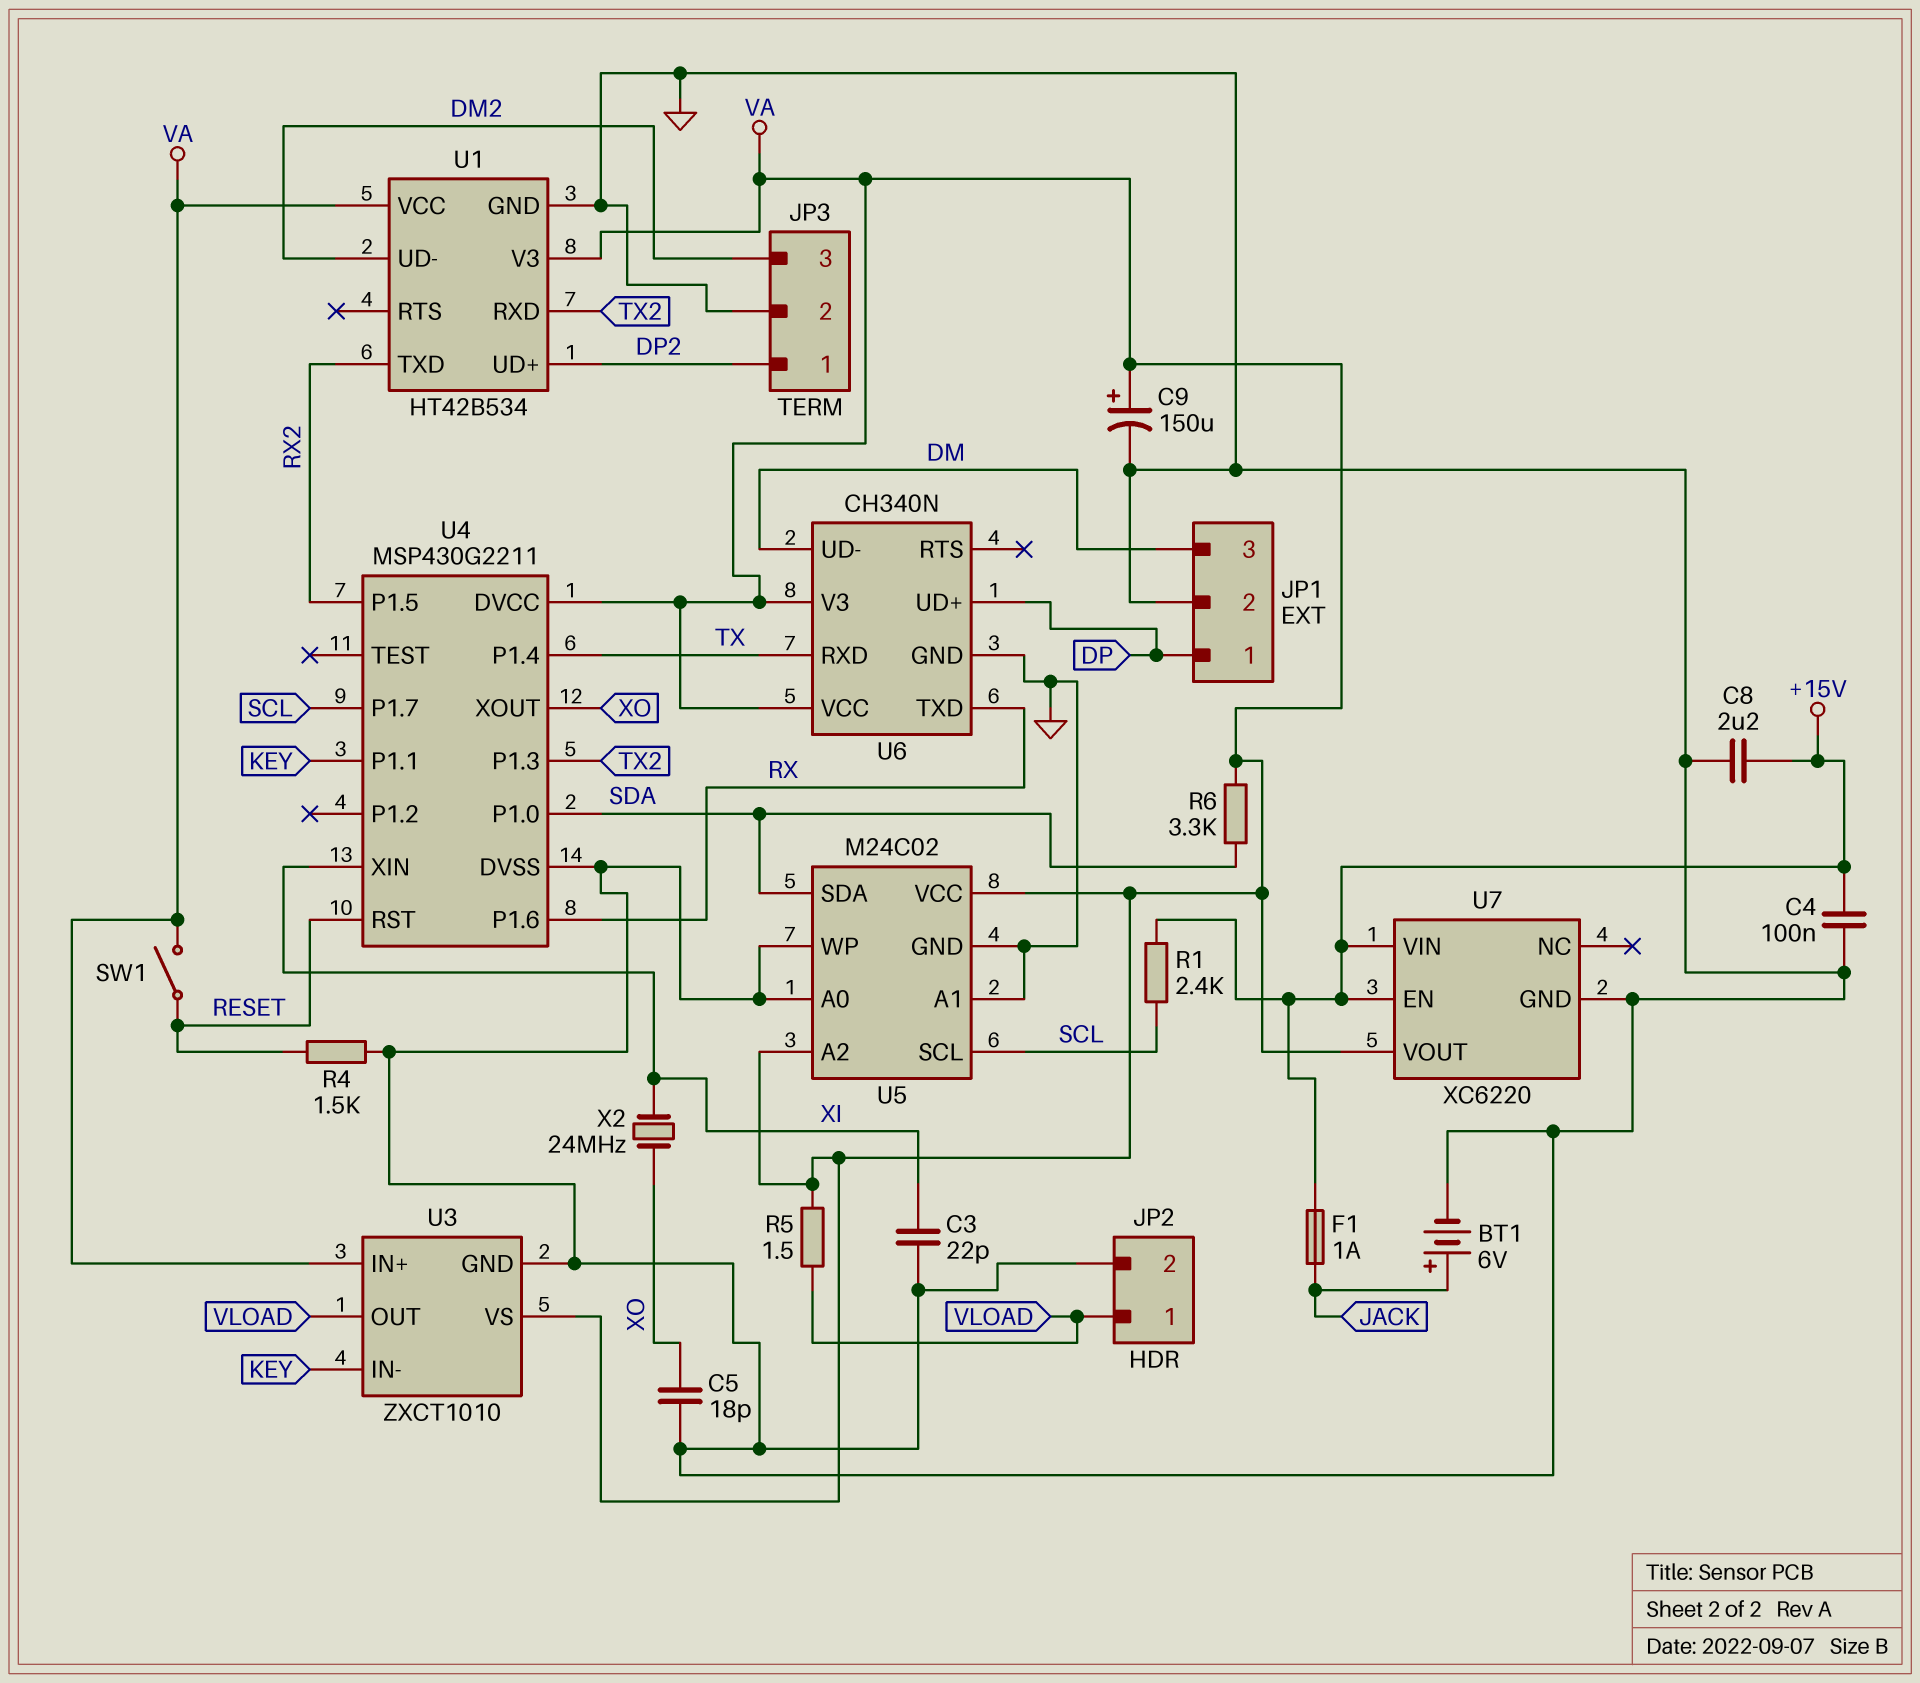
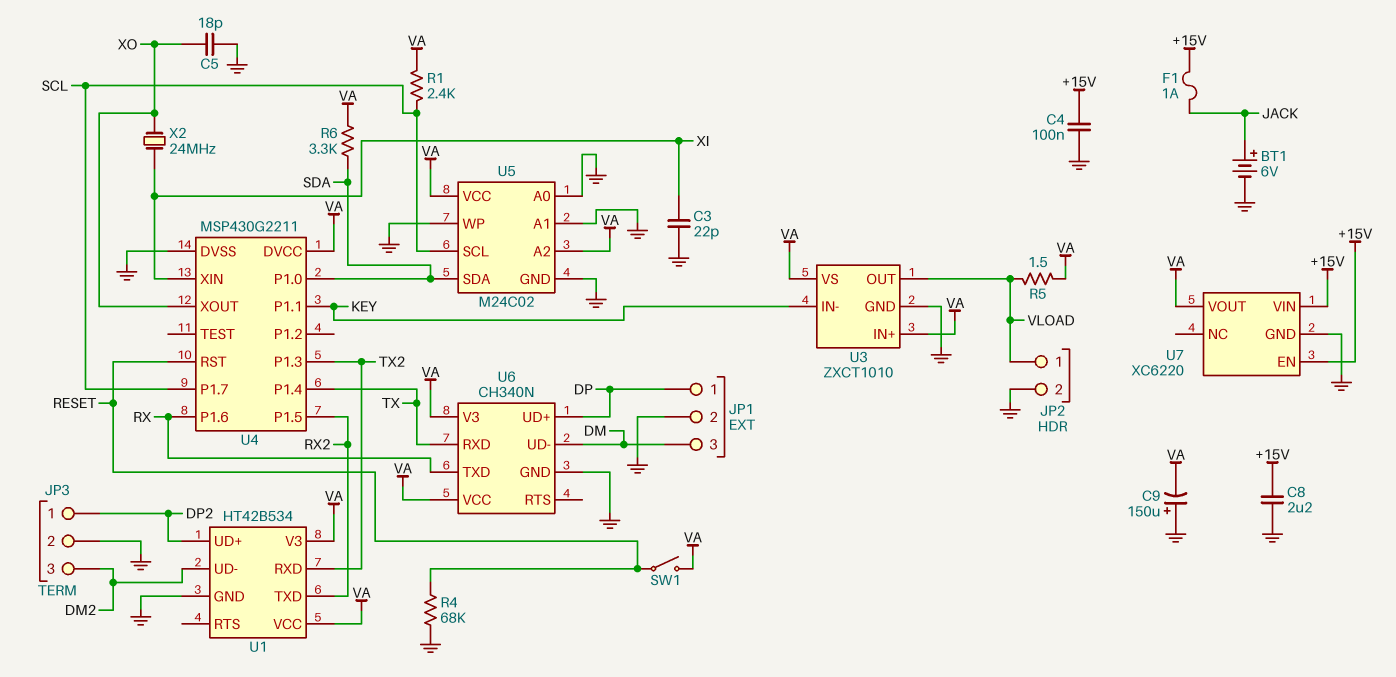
C9: 150uF (plus VA, minus GND) -> 150uF (plus GND, minus VA)
R1: 2.4k (+15V, SCL) -> 2.4k (SCL, VA)
R4: 1.5k (GND, RESET) -> 68k (GND, RESET)

